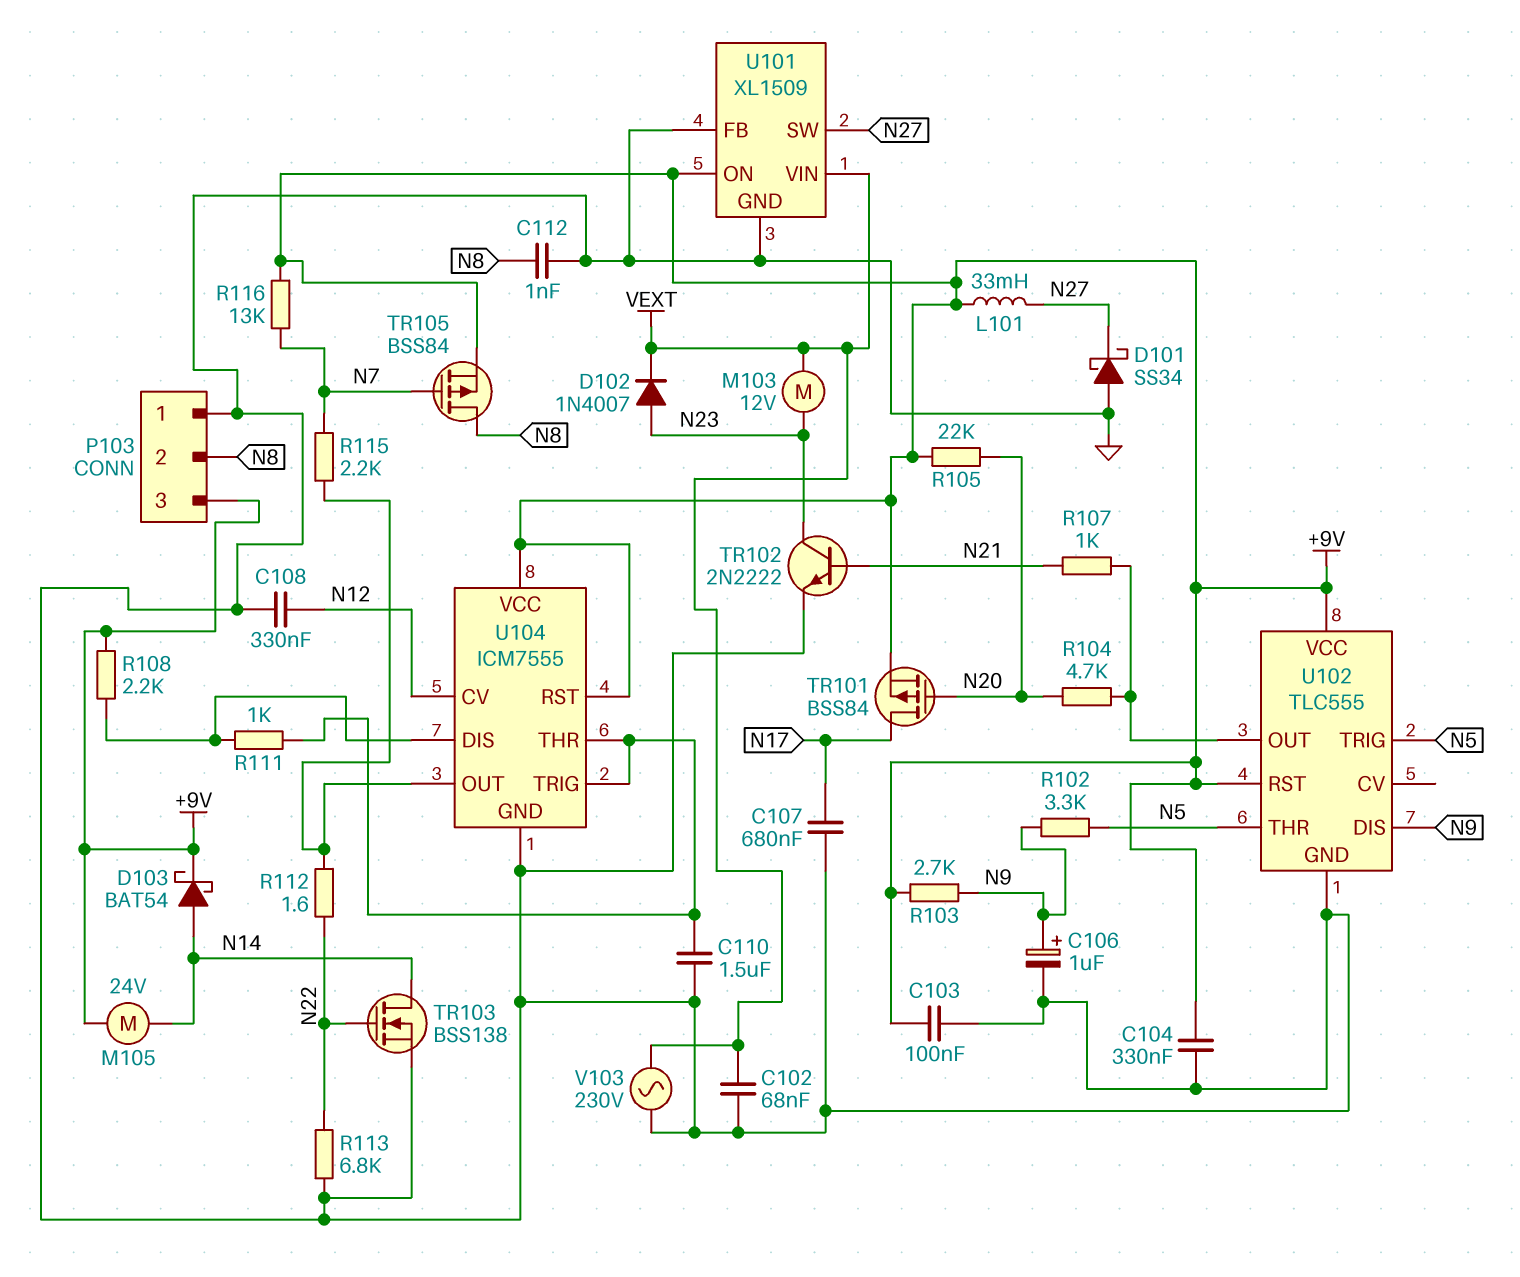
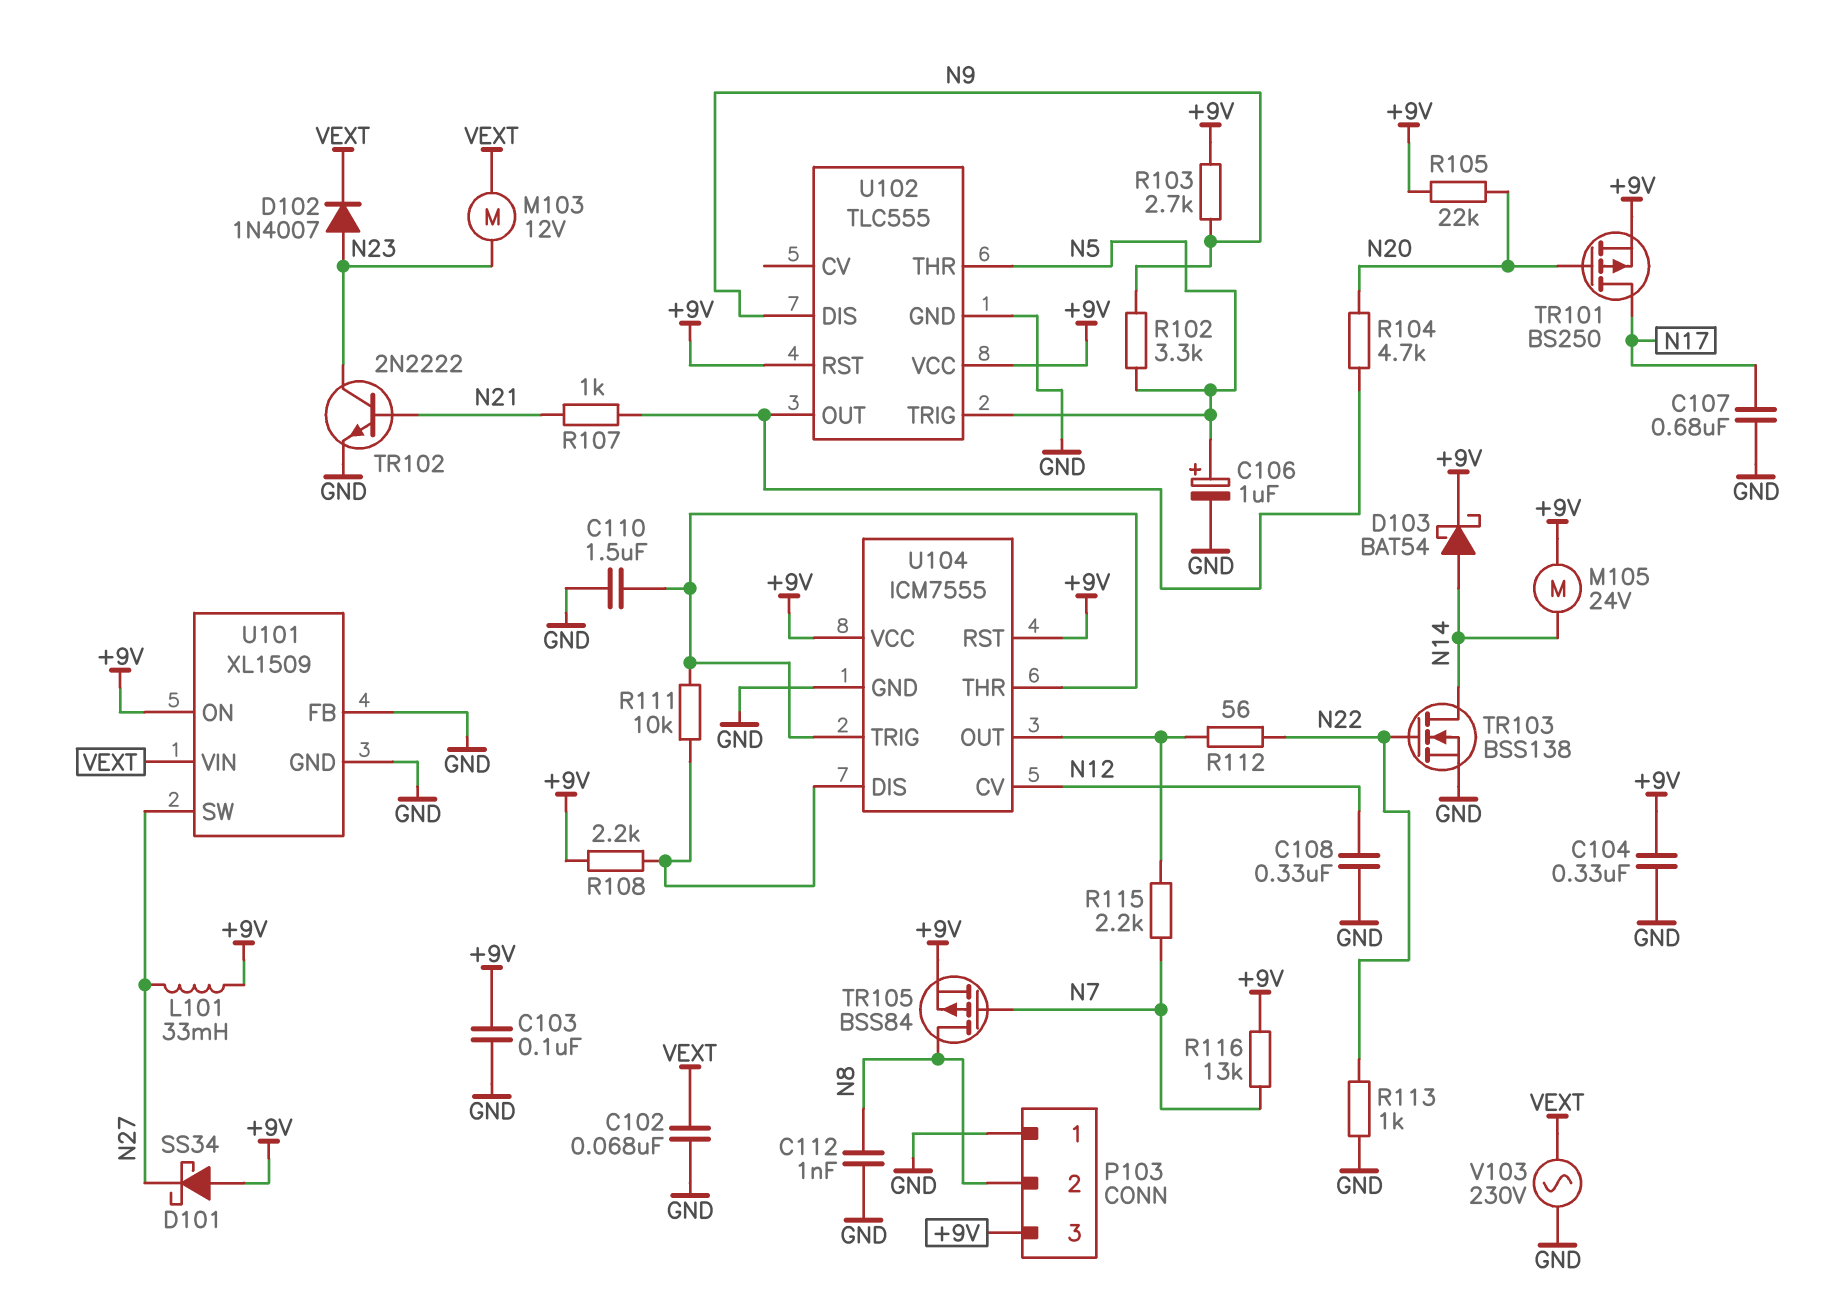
C106: 1uF (plus N9, minus GND) -> 1uF (plus N5, minus GND)
D101: schottky SS34 (A GND, K N27) -> schottky SS34 (A +9V, K N27)
R111: 1k (U104/DIS, U104/THR) -> 10k (U104/DIS, U104/THR)
R112: 1.6 (N22, U104/OUT) -> 56 (N22, U104/OUT)
R113: 6.8k (GND, N22) -> 1k (GND, N22)
TR101: PMOS BSS84 (G N20, D N17, S +9V) -> PMOS BS250 (G N20, D N17, S +9V)

